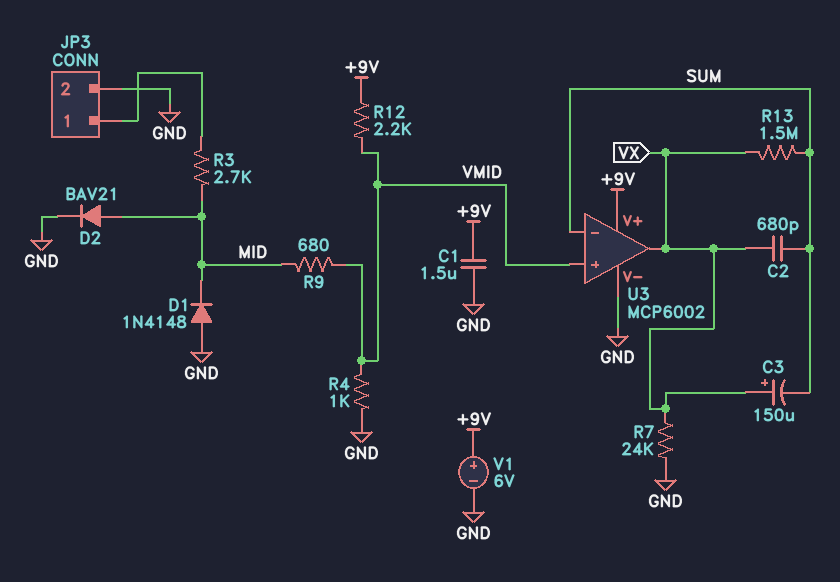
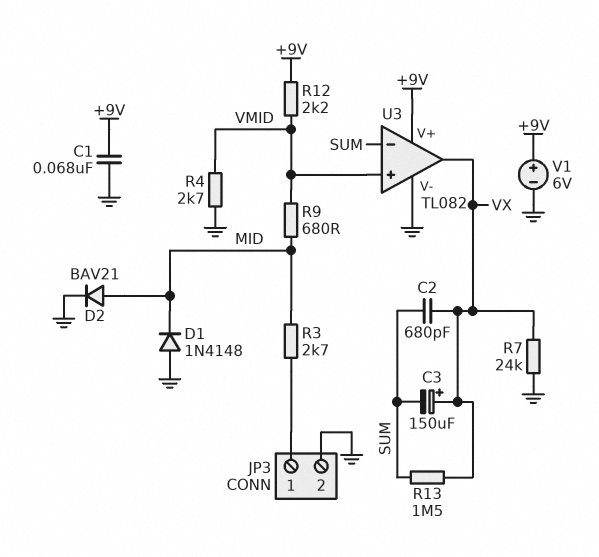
C1: 1.5uF (+9V, GND) -> 68nF (+9V, GND)
R4: 1k (GND, VMID) -> 2.7k (GND, VMID)
U3: MCP6002 -> TL082

